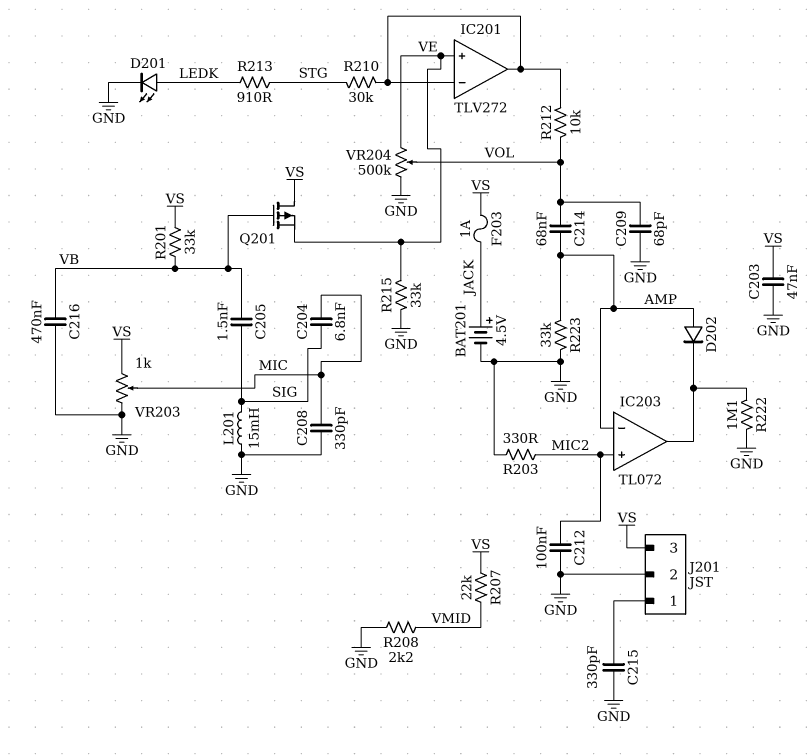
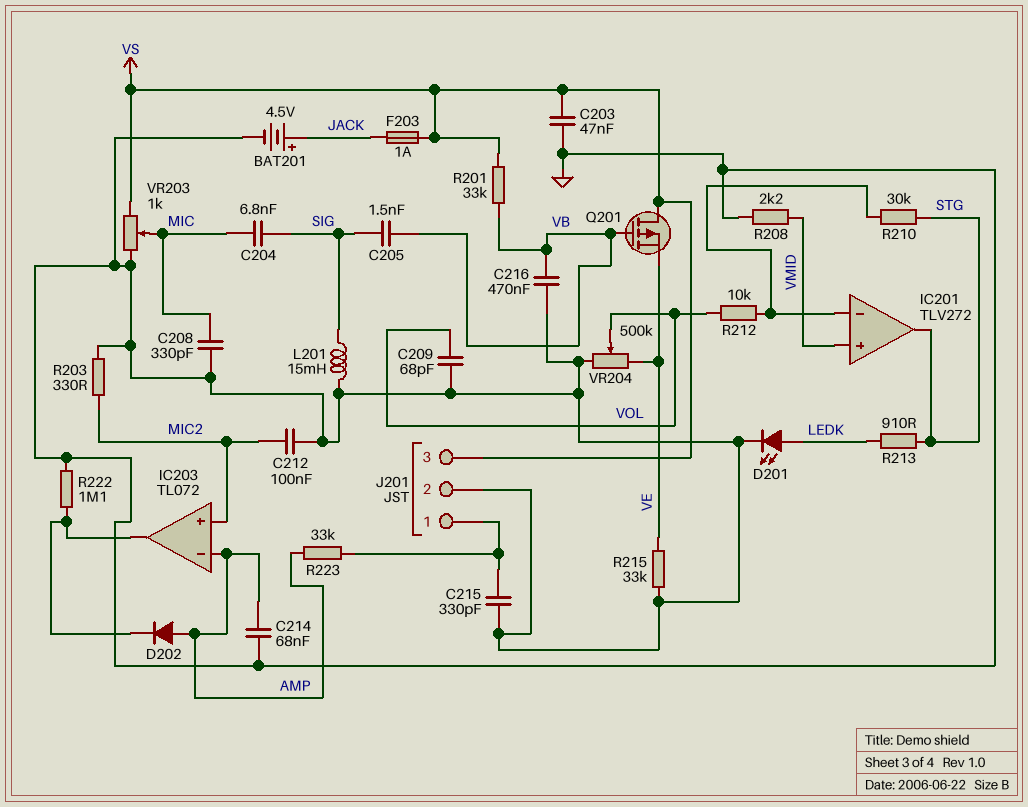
C214: 68nF (AMP, VOL) -> 68nF (AMP, GND)
IC201 pin in+: VE -> VMID
IC201 pin out: IC201/in- -> STG
R207: 22k (VMID, VS) -> none
R223: 33k (AMP, GND) -> 33k (AMP, J201/1)

